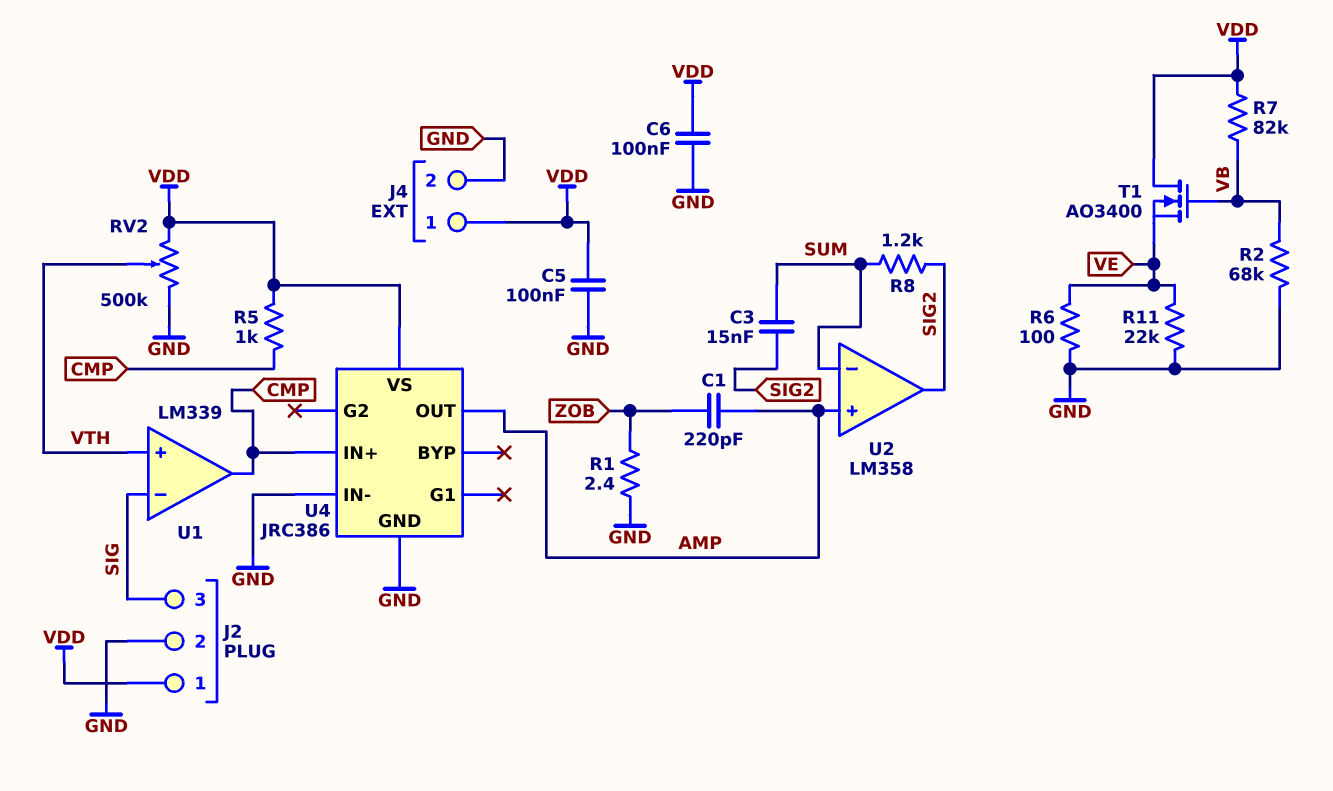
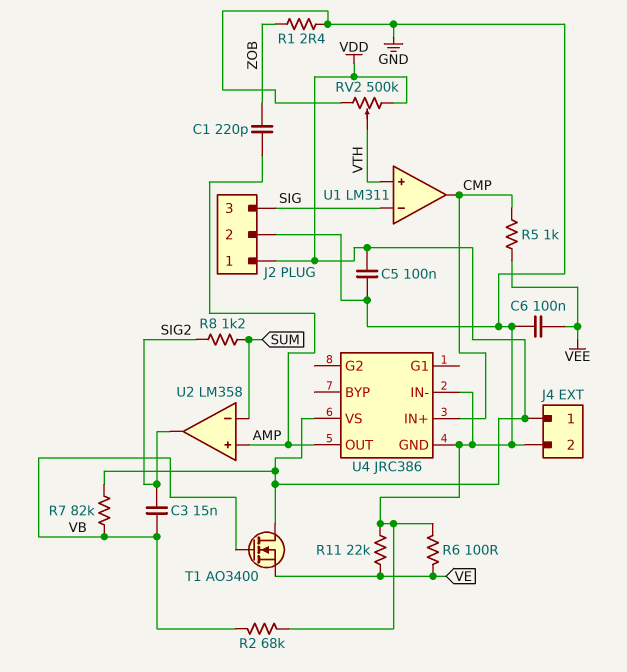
C3: 15nF (SIG2, SUM) -> 15nF (SIG2, VB)
C6: 100nF (GND, VDD) -> 100nF (GND, VEE)
R5: 1k (CMP, VDD) -> 1k (CMP, VEE)
U1: LM339 -> LM311

